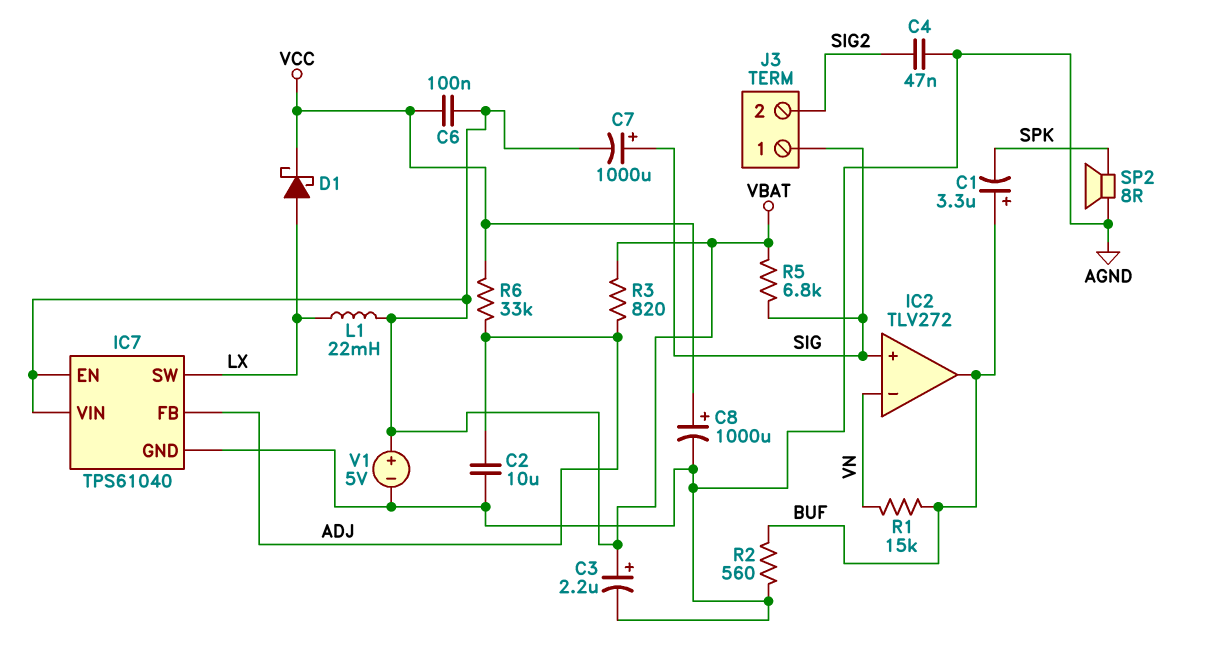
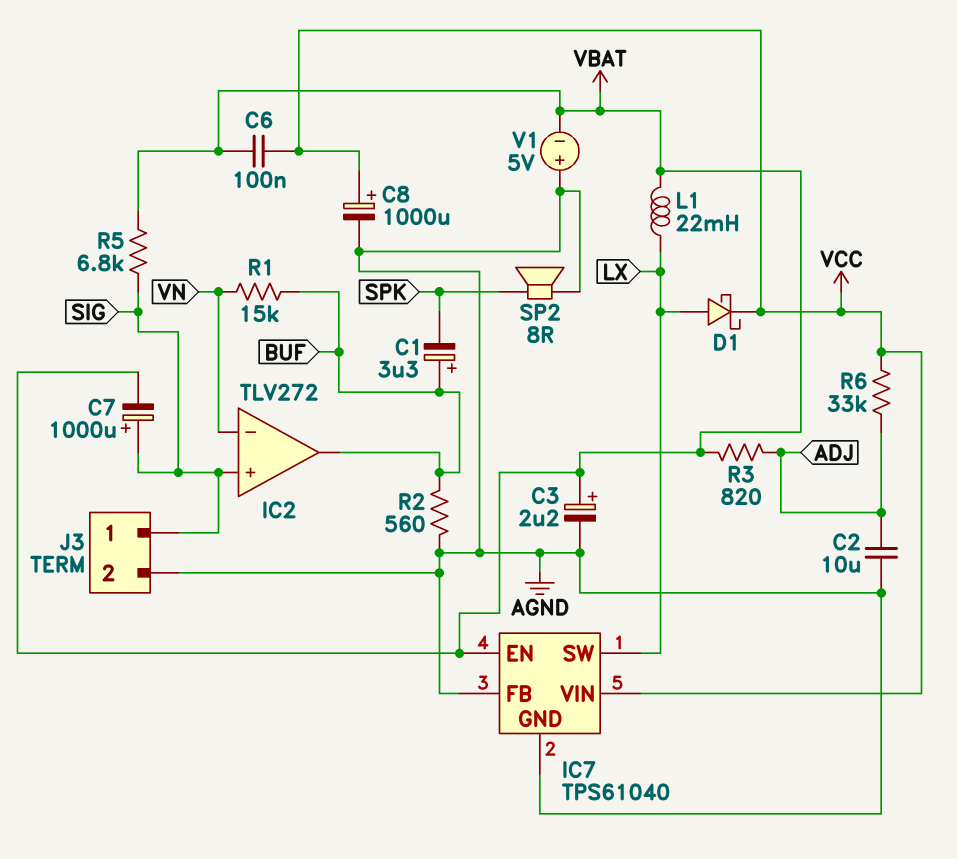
C4: 47nF (AGND, SIG2) -> none
IC7 pin FB: ADJ -> AGND
IC7 pin VIN: VBAT -> VCC
J3 pin 2: SIG2 -> AGND
V1: 5V (plus VBAT, minus AGND) -> 5V (plus AGND, minus VBAT)

